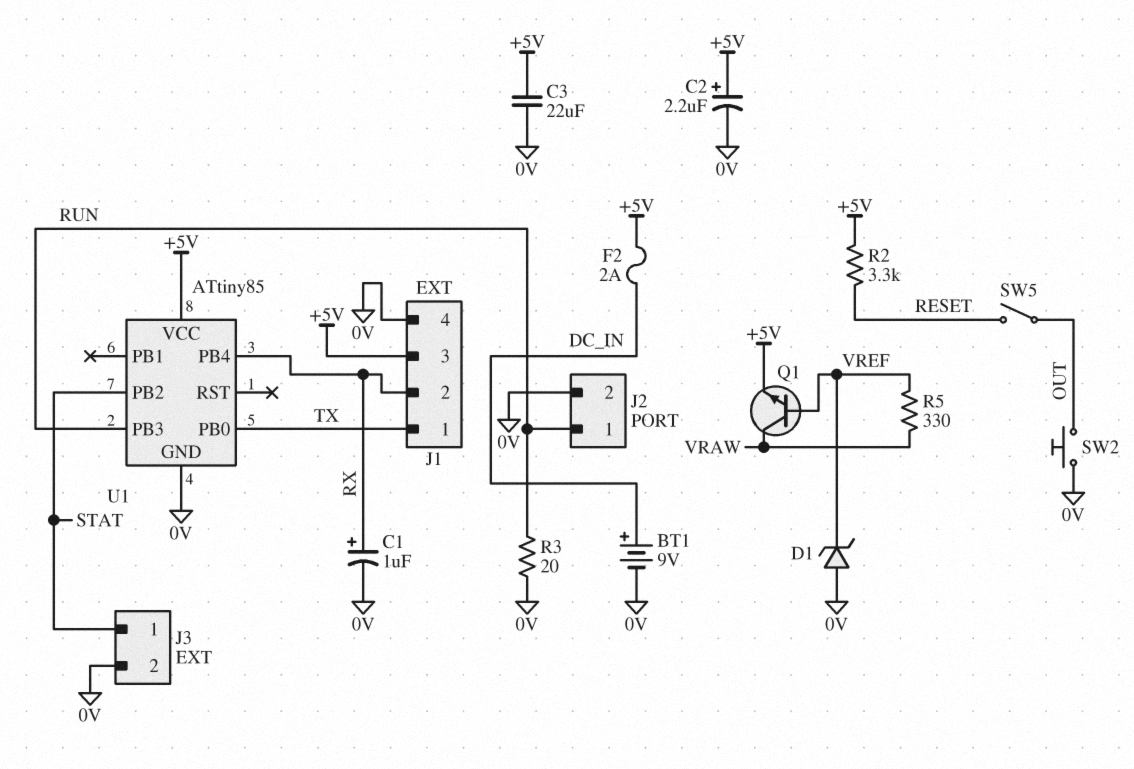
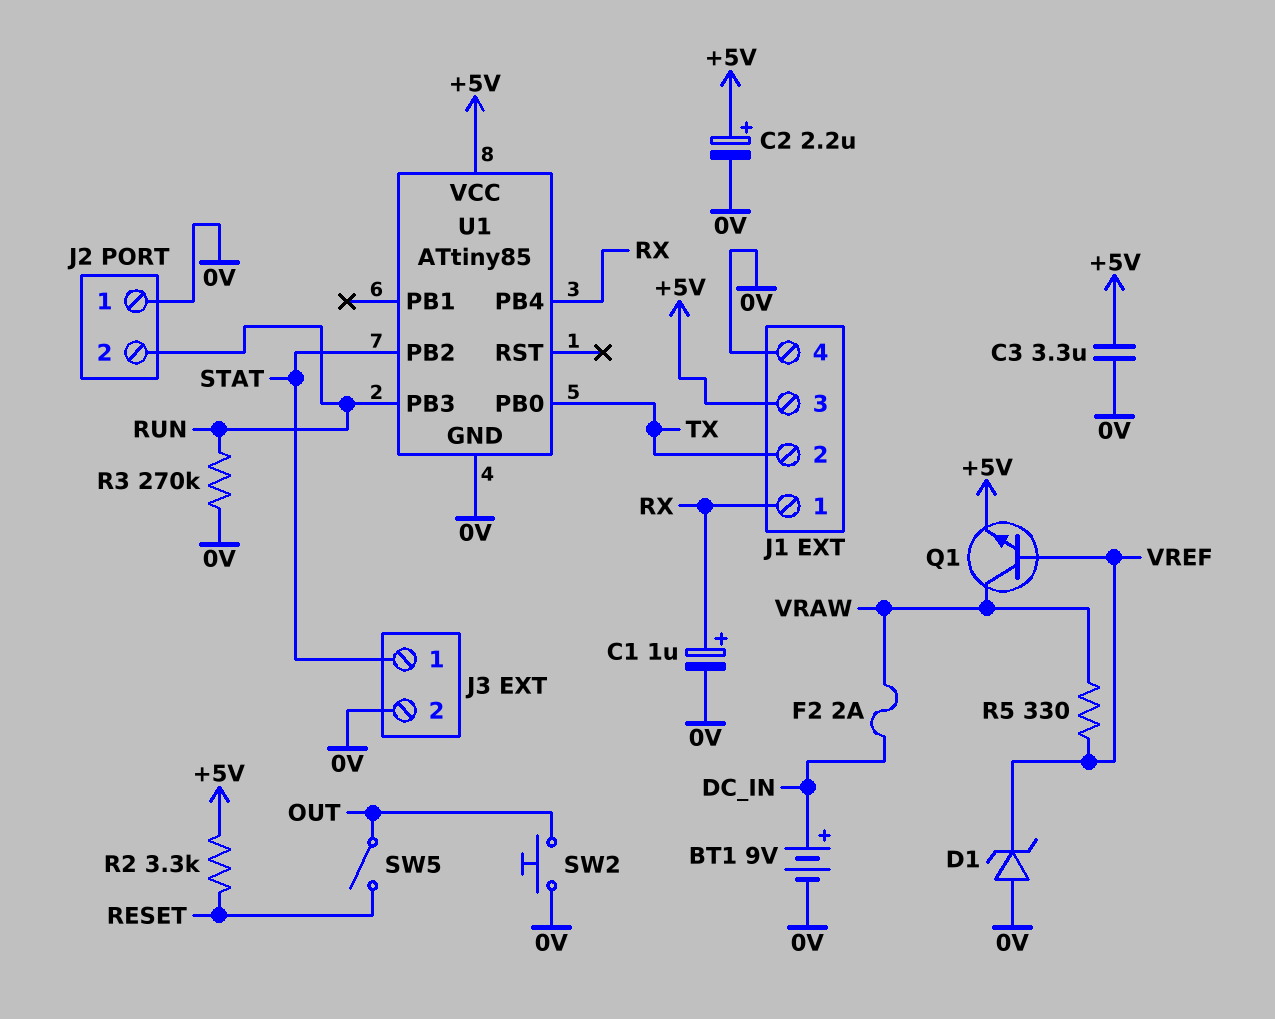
C3: 22uF (+5V, 0V) -> 3.3uF (+5V, 0V)
F2: 2A (+5V, DC_IN) -> 2A (DC_IN, VRAW)
J1 pin 1: TX -> RX
J1 pin 2: RX -> TX
J2 pin 1: RUN -> 0V
J2 pin 2: 0V -> RUN
R3: 20 (0V, RUN) -> 270k (0V, RUN)

